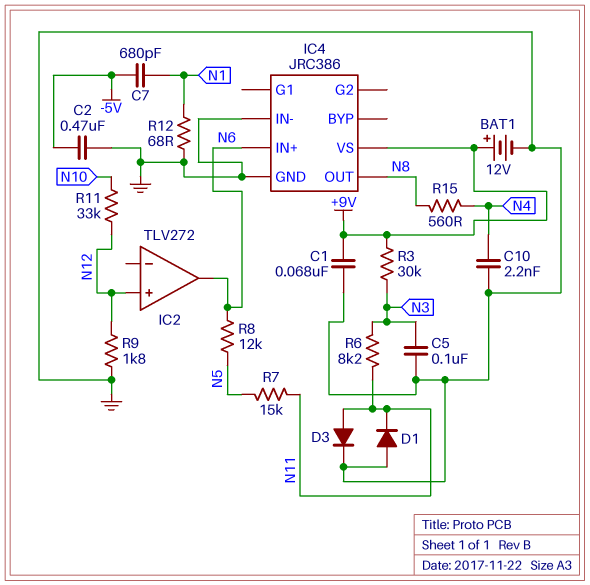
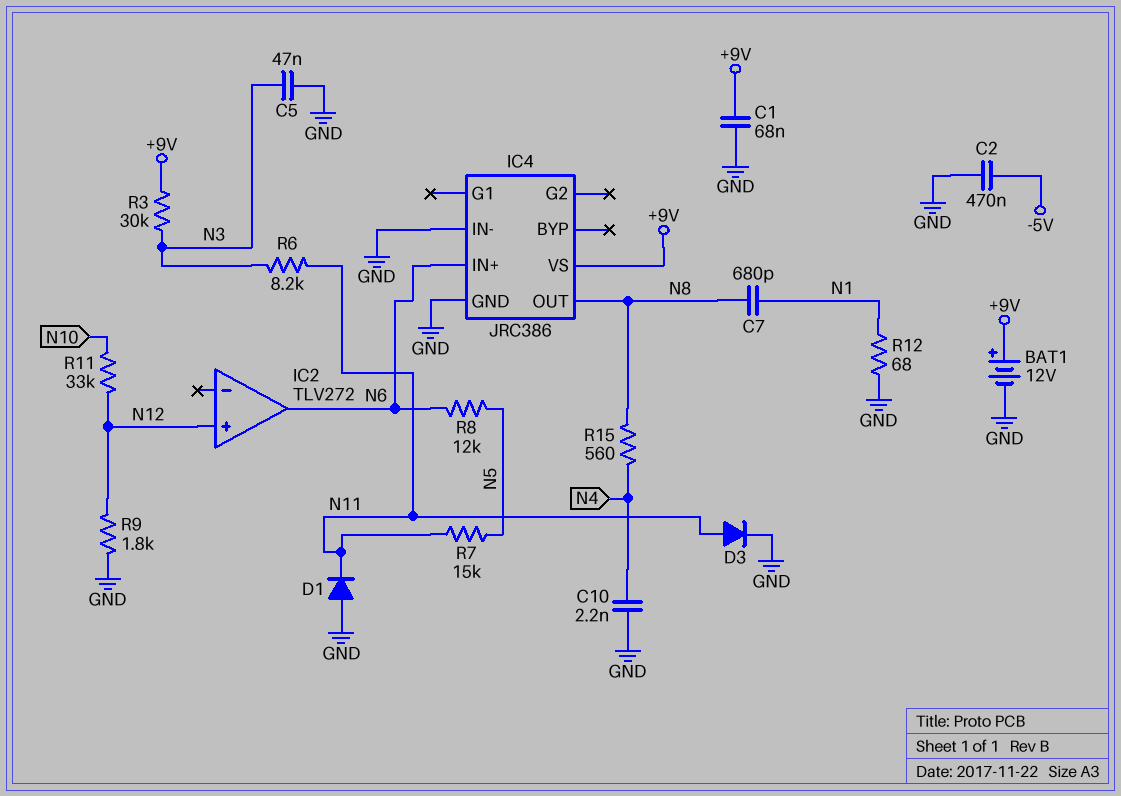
C5: 100nF (GND, N3) -> 47nF (GND, N3)
C7: 680pF (-5V, N1) -> 680pF (N1, N8)

